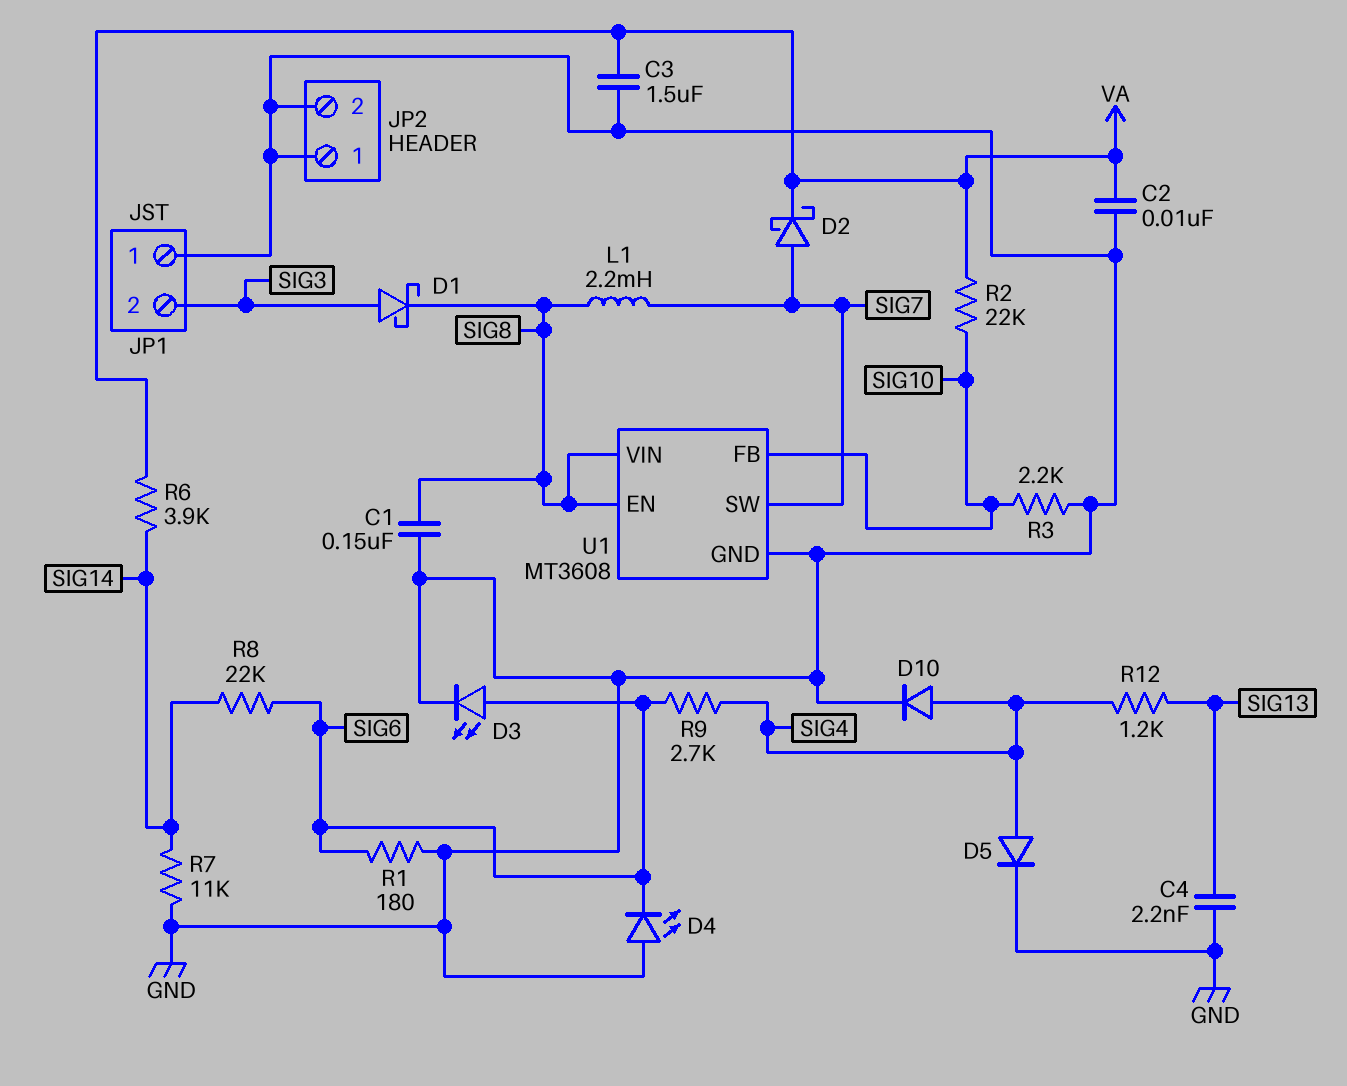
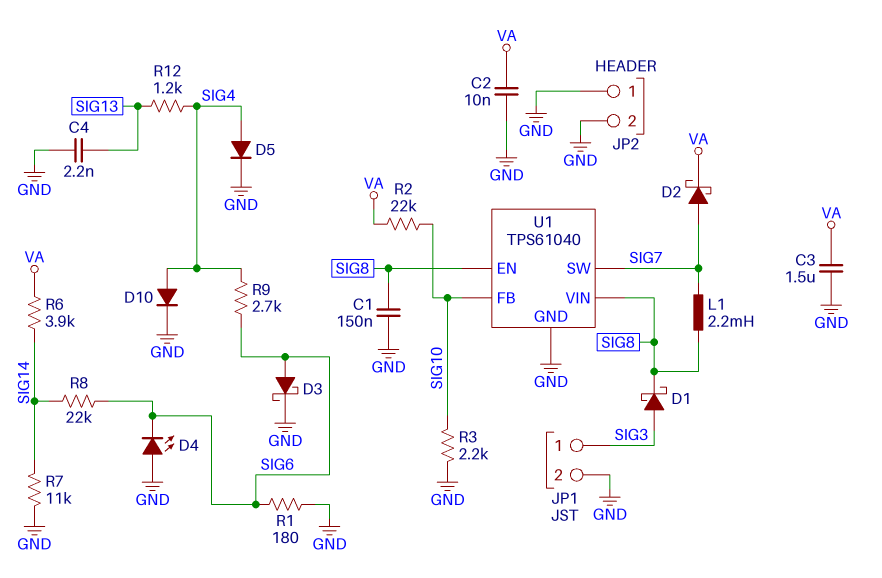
D3: LED (A SIG6, K GND) -> schottky (A SIG6, K GND)
JP1 pin 1: GND -> SIG3
JP1 pin 2: SIG3 -> GND
U1: MT3608 -> TPS61040

